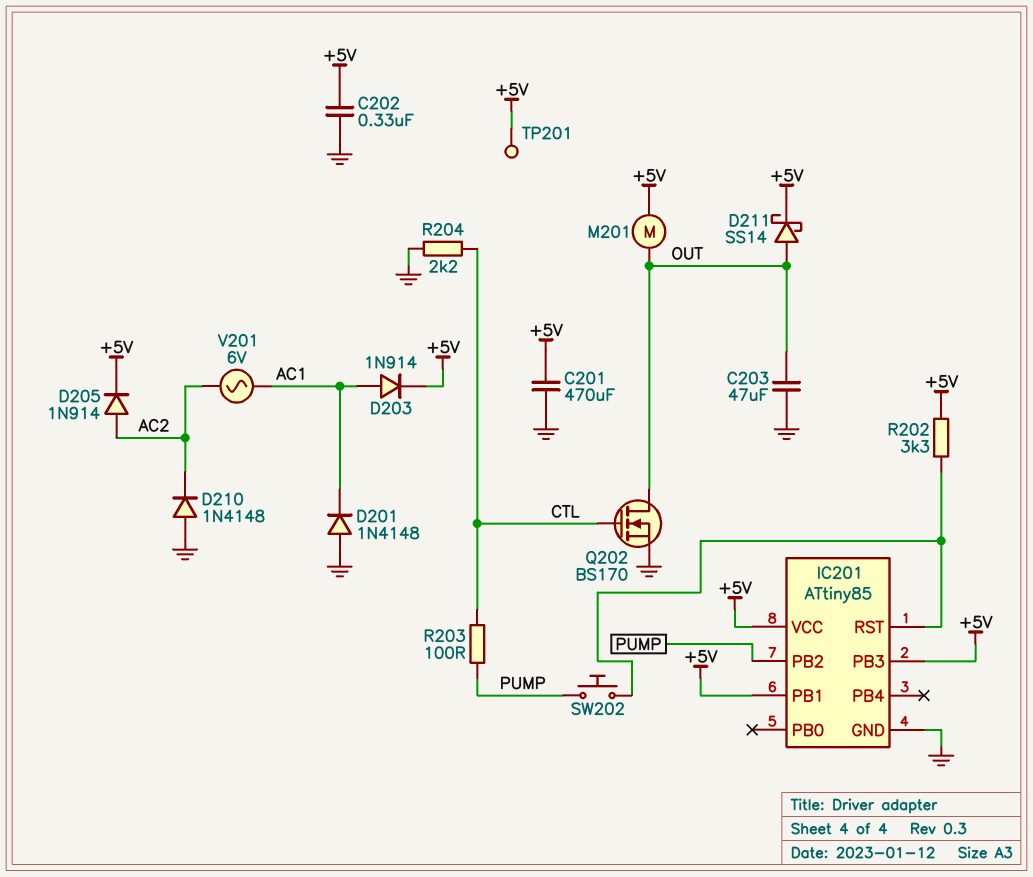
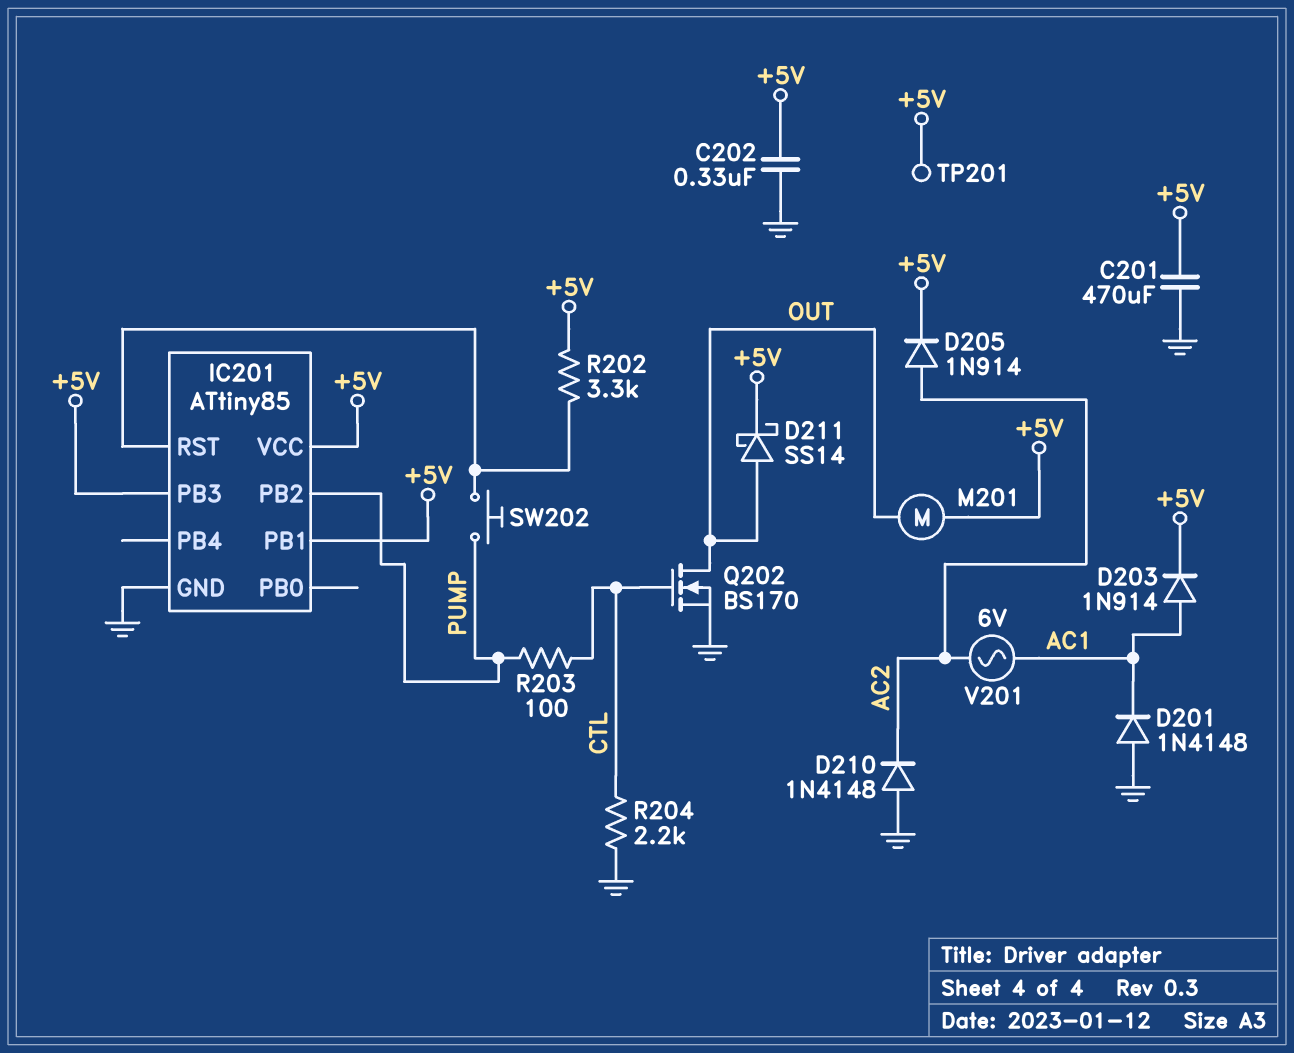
C203: 47uF (GND, OUT) -> none

